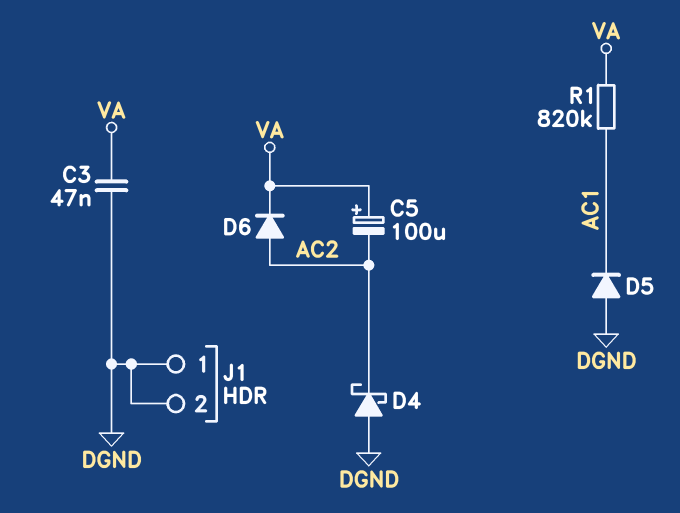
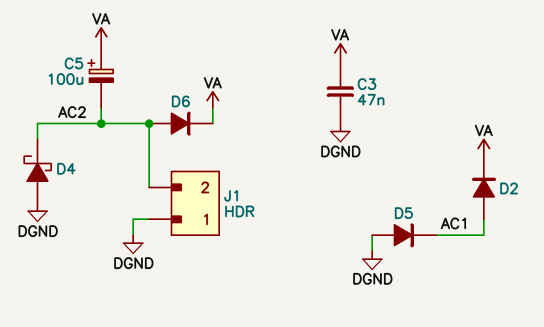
D2: none -> diode (A AC1, K VA)
J1 pin 2: DGND -> AC2
R1: 820k (AC1, VA) -> none

